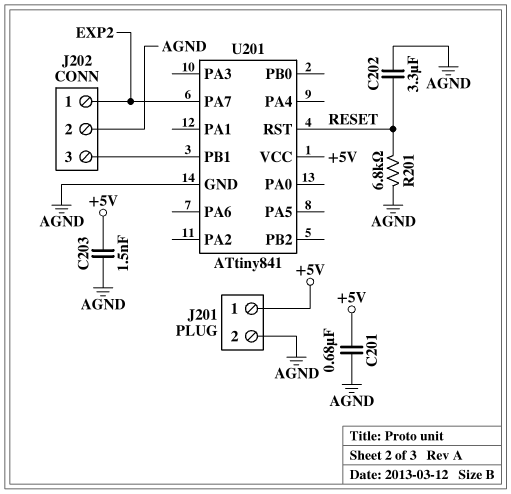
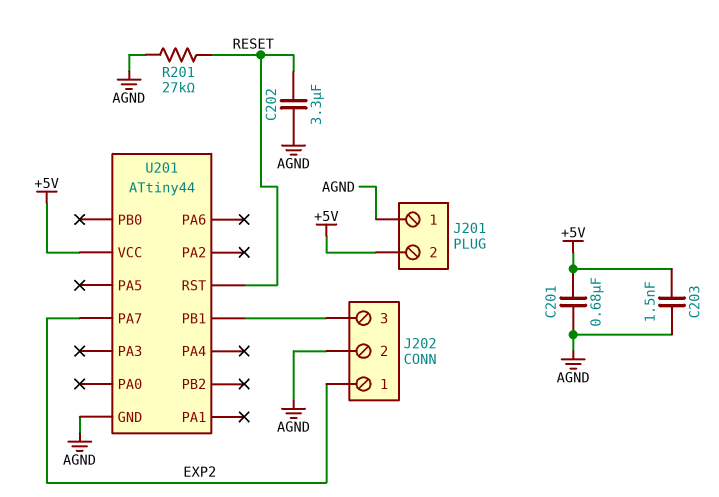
J201 pin 1: +5V -> AGND
J201 pin 2: AGND -> +5V
R201: 6.8k (AGND, RESET) -> 27k (AGND, RESET)
U201: ATtiny841 -> ATtiny44

